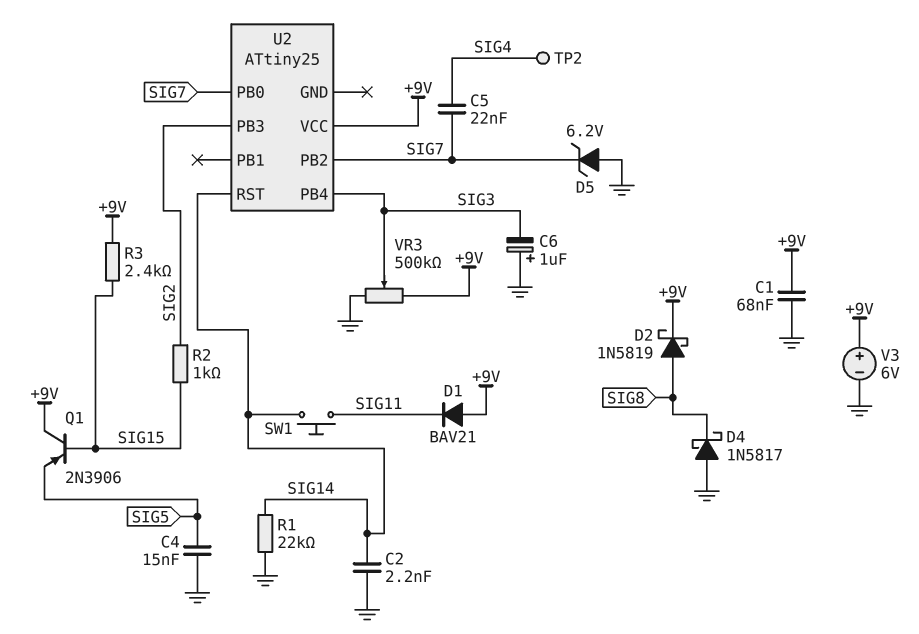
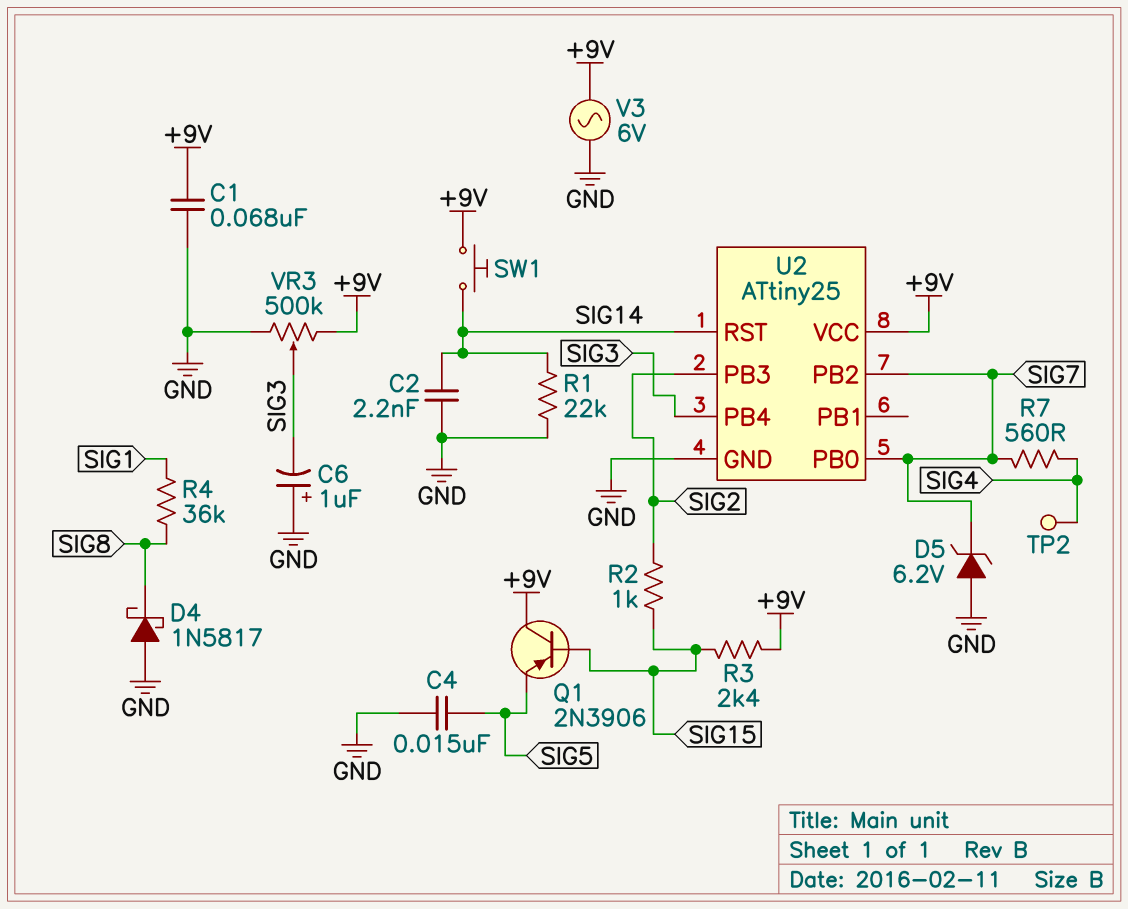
C5: 22nF (SIG4, SIG7) -> none
D1: diode BAV21 (A +9V, K SIG11) -> none
D2: schottky 1N5819 (A SIG8, K +9V) -> none
R4: none -> 36k (SIG1, SIG8)
R7: none -> 560 (SIG4, SIG7)
SW1: button (SIG11, SIG14) -> button (+9V, SIG14)
U2 pin GND: none -> GND
V3: 6V (plus +9V, minus GND) -> AC 6V (+9V, GND)

